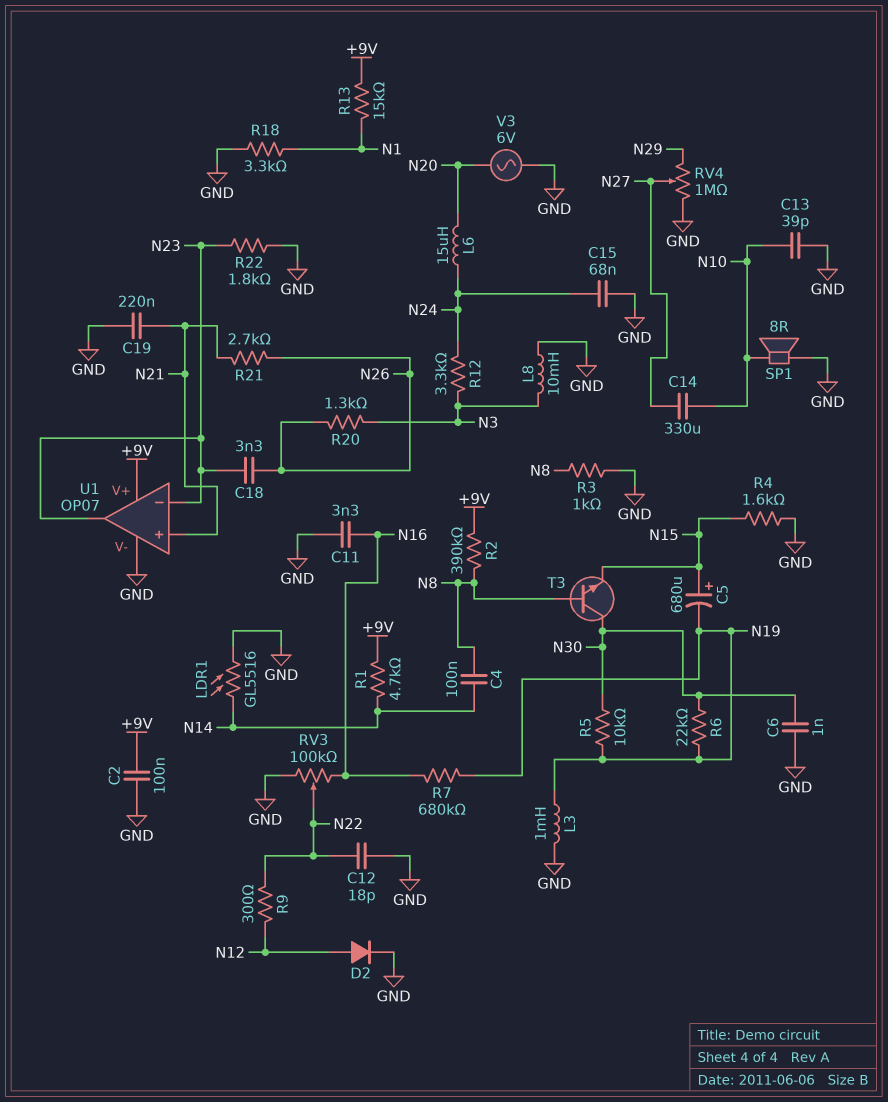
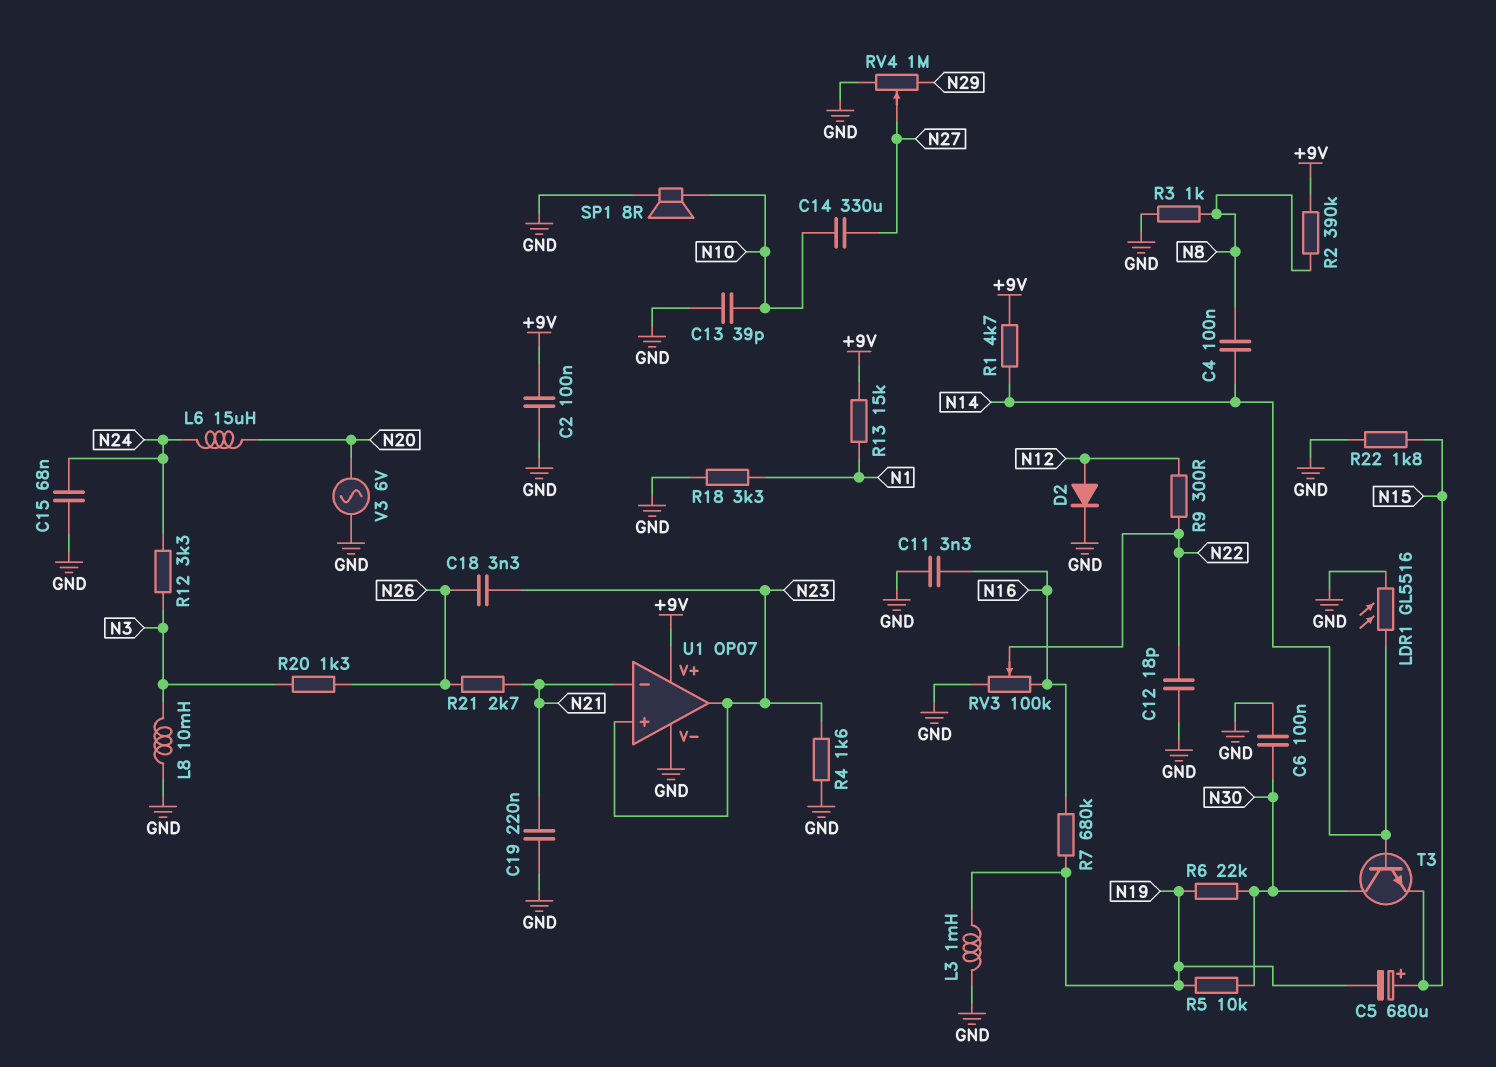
C6: 1nF (GND, N30) -> 100nF (GND, N30)
R4: 1.6k (GND, N15) -> 1.6k (GND, N23)
R22: 1.8k (GND, N23) -> 1.8k (GND, N15)
T3: NPN (B N8, C N30, E N15) -> NPN (B N14, C N30, E N15)
U1 pin in+: N21 -> N23
U1 pin in-: N23 -> N21

